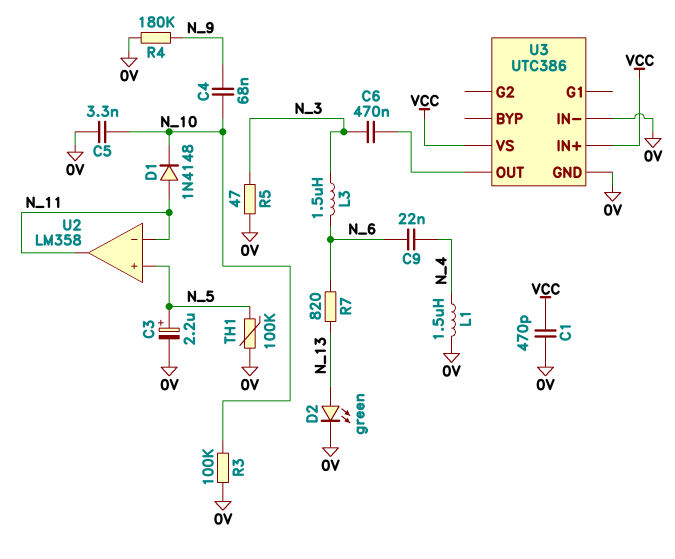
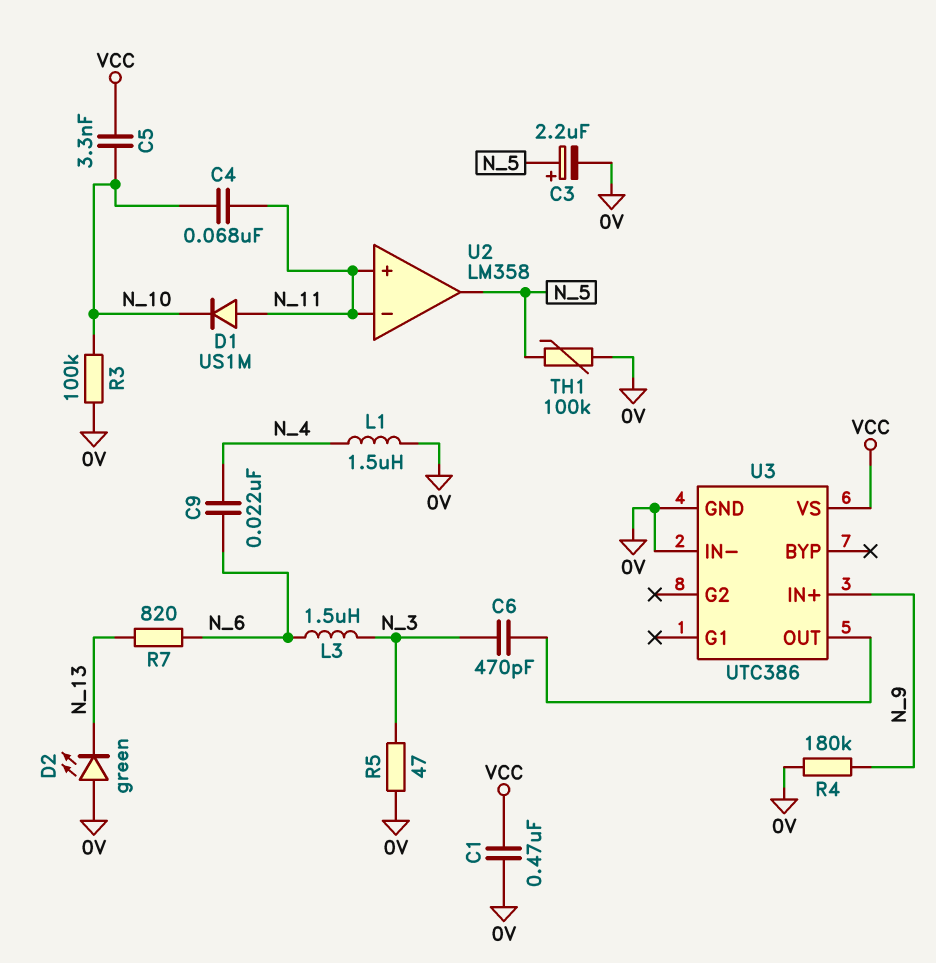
C1: 470pF (0V, VCC) -> 470nF (0V, VCC)
C4: 68nF (N_9, N_10) -> 68nF (N_10, N_11)
C5: 3.3nF (0V, N_10) -> 3.3nF (N_10, VCC)
C6: 470nF (N_3, U3/OUT) -> 470pF (N_3, U3/OUT)
D1: diode 1N4148 (A N_11, K N_10) -> diode US1M (A N_11, K N_10)
D2: LED green (A N_13, K 0V) -> LED green (A 0V, K N_13)
U2 pin in+: N_5 -> N_11
U2 pin out: N_11 -> N_5
U3 pin IN+: VCC -> N_9

